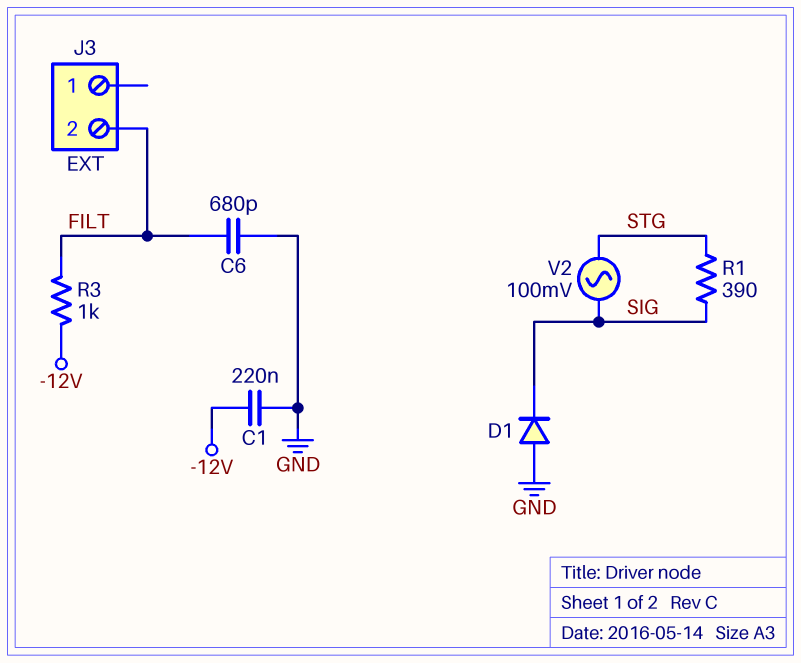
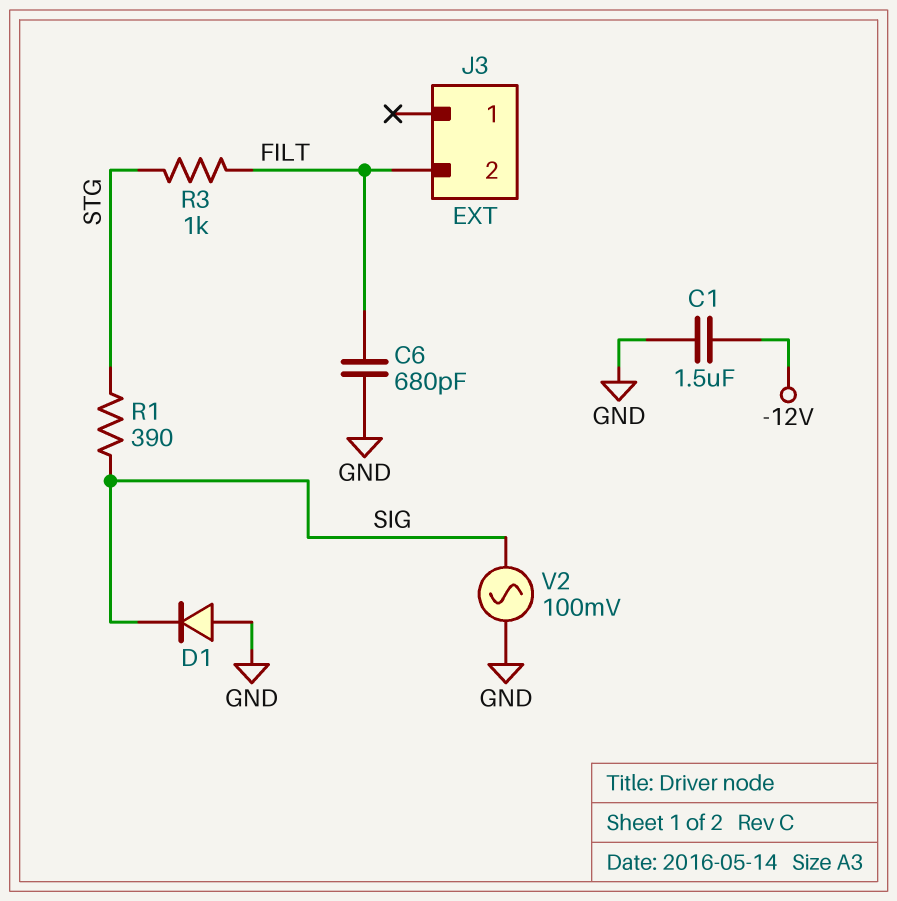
C1: 220nF (-12V, GND) -> 1.5uF (-12V, GND)
R3: 1k (-12V, FILT) -> 1k (FILT, STG)
V2: AC 100mV (SIG, STG) -> AC 100mV (GND, SIG)

